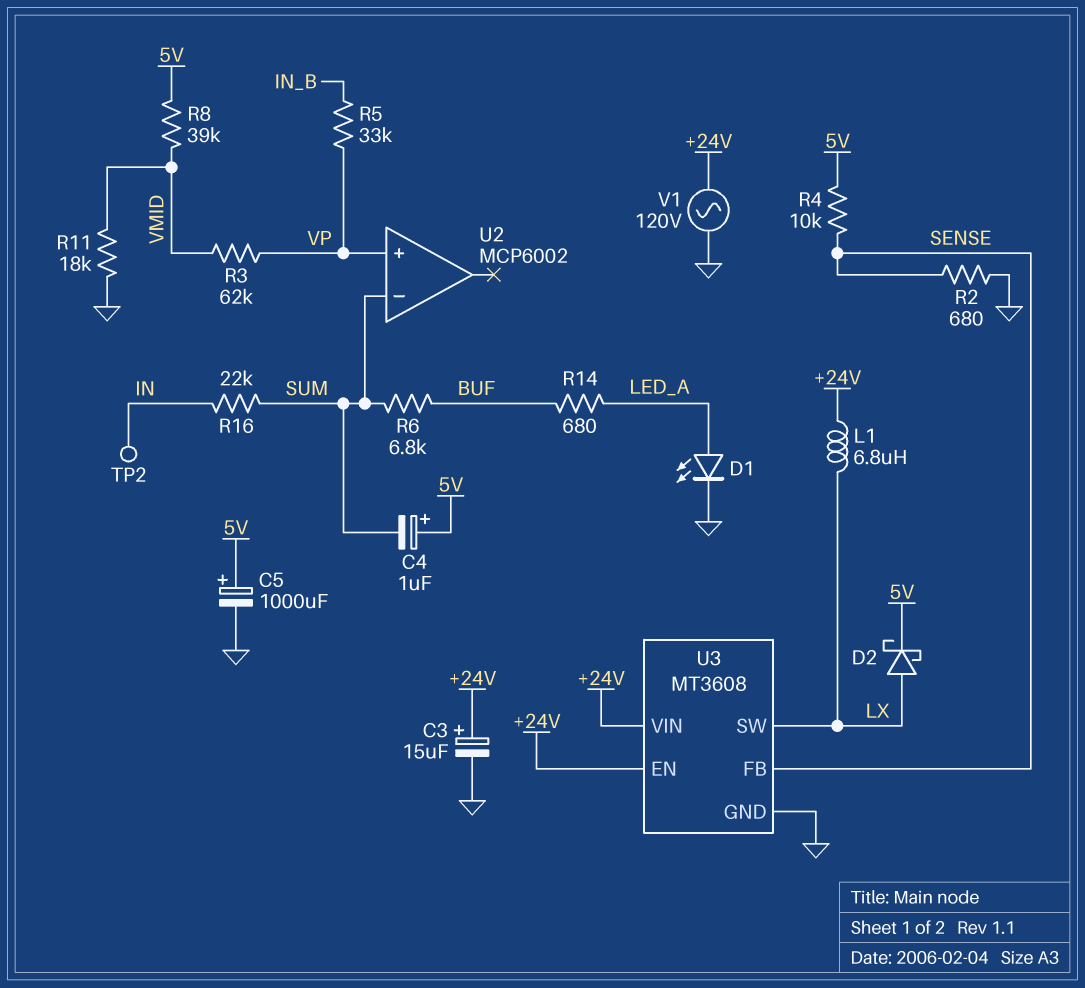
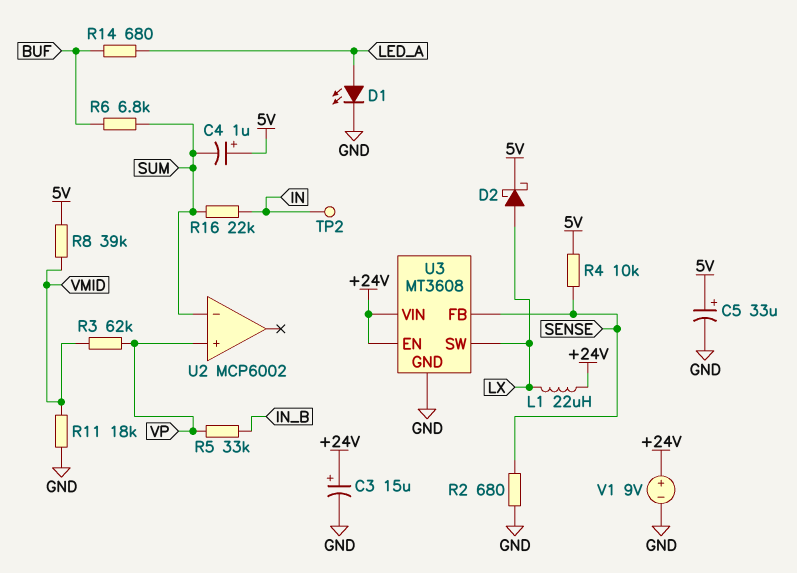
C5: 1000uF (plus 5V, minus GND) -> 33uF (plus 5V, minus GND)
L1: 6.8uH (+24V, LX) -> 22uH (+24V, LX)
V1: AC 120V (+24V, GND) -> 9V (plus +24V, minus GND)

